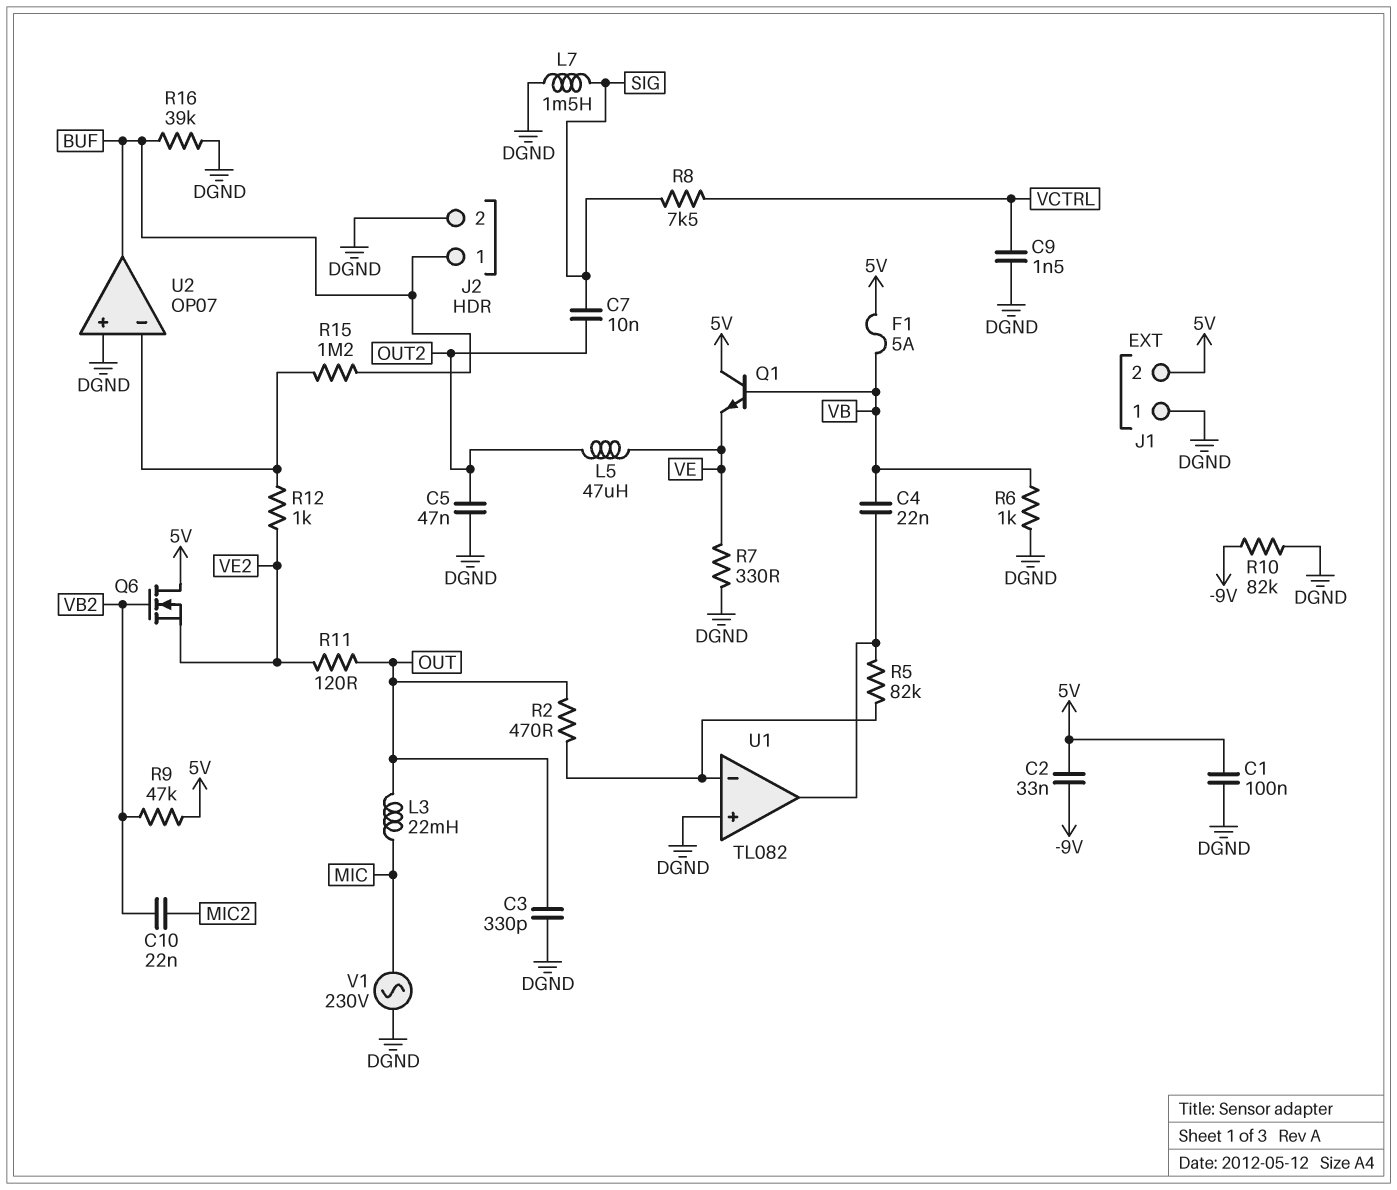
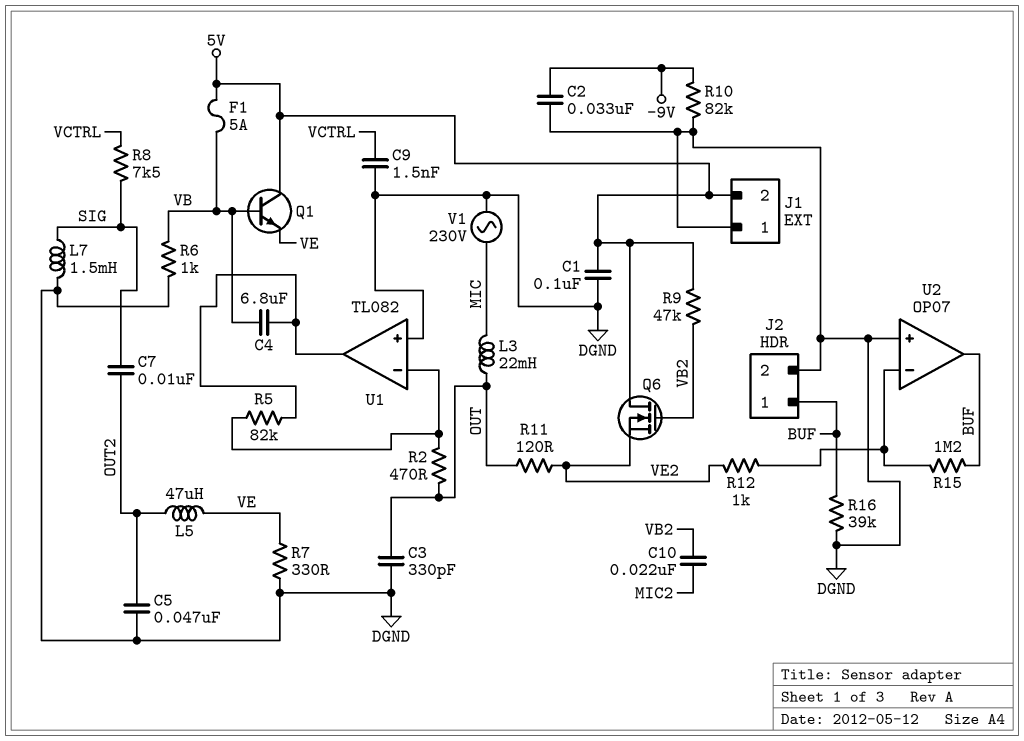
C2: 33nF (-9V, 5V) -> 33nF (-9V, DGND)
C4: 22nF (U1/out, VB) -> 6.8uF (U1/out, VB)

